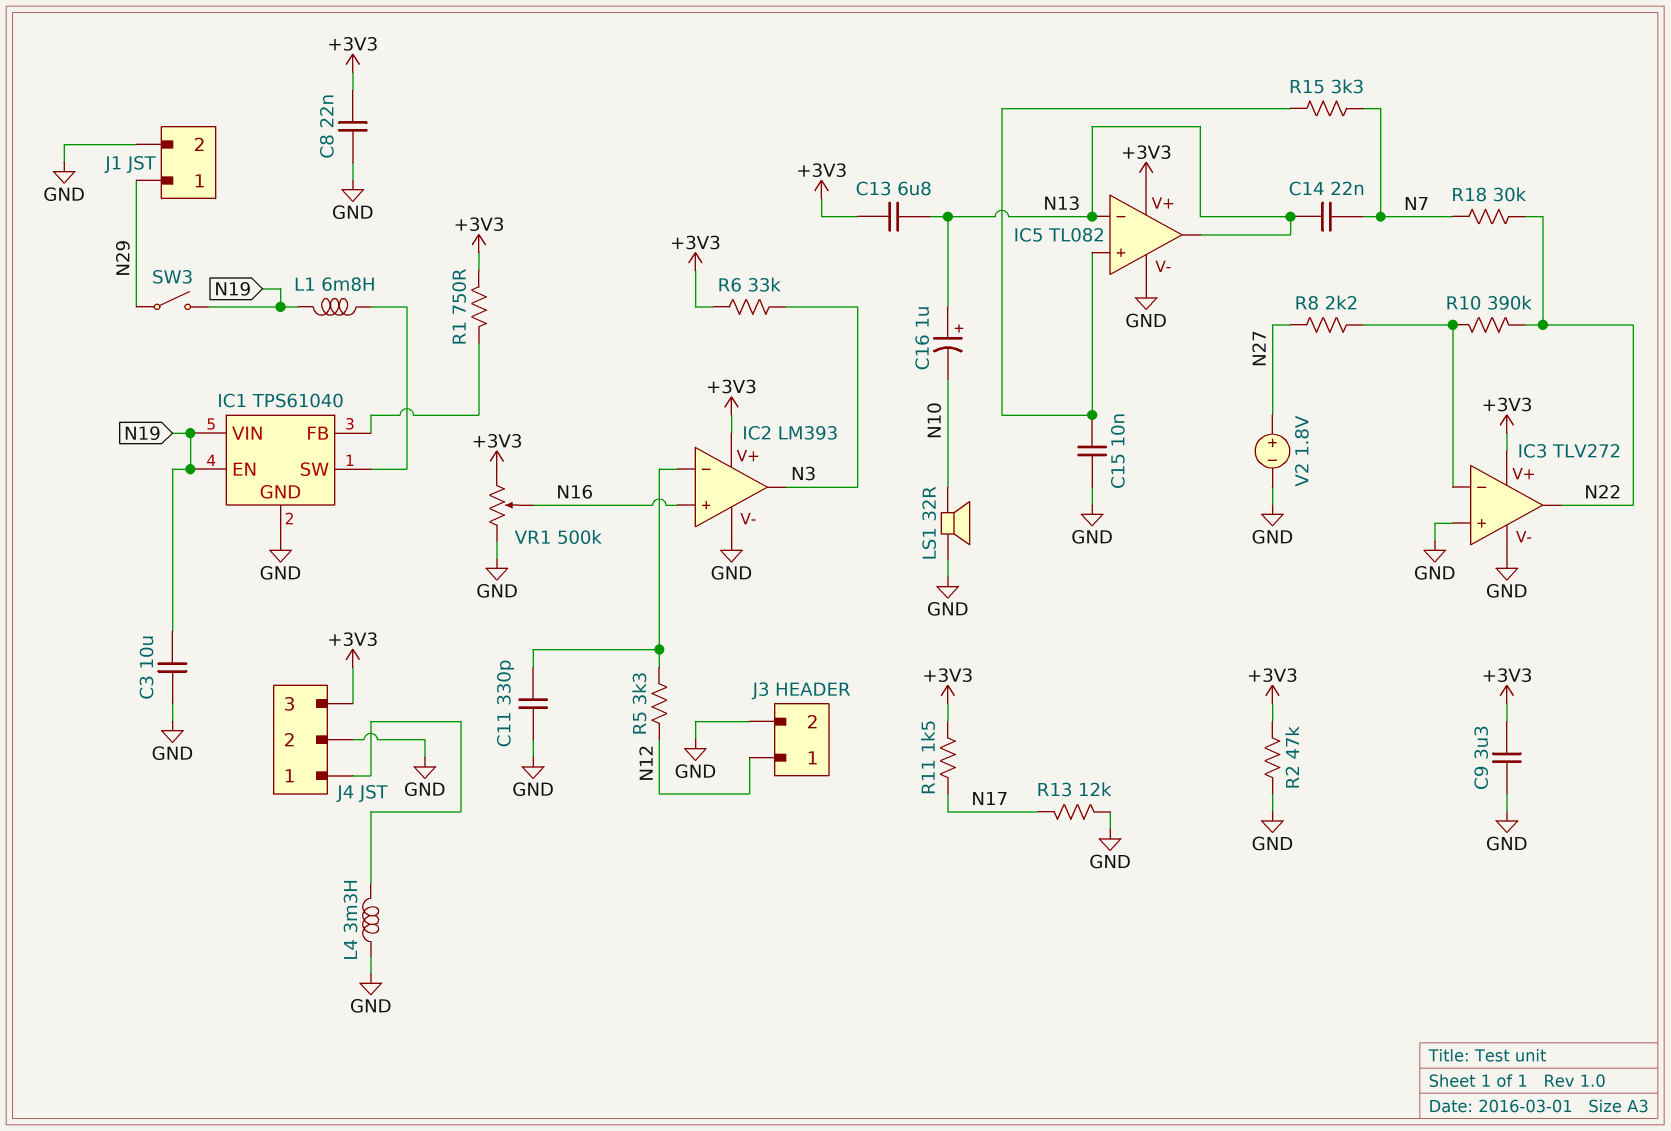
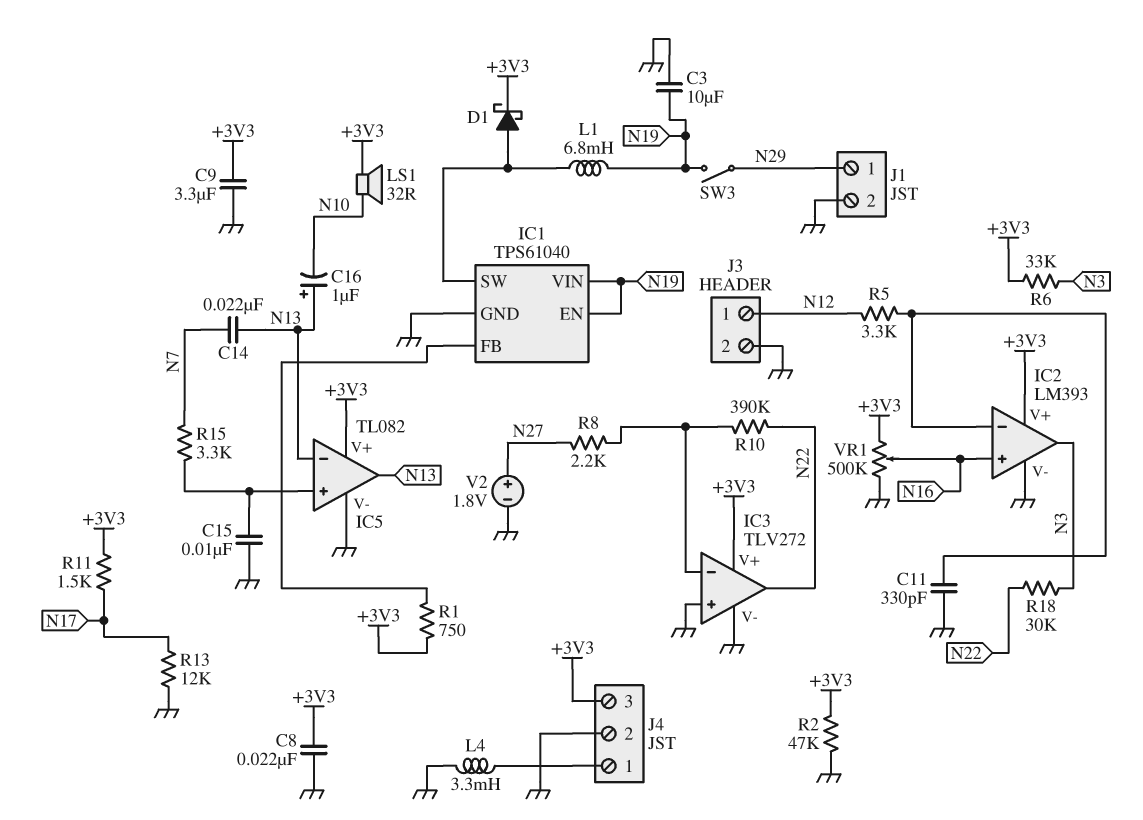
C13: 6.8uF (+3V3, N13) -> none
D1: none -> schottky (A IC1/SW, K +3V3)
LS1: speaker 32R (GND, N10) -> speaker 32R (+3V3, N10)
R18: 30k (N7, N22) -> 30k (N3, N22)

